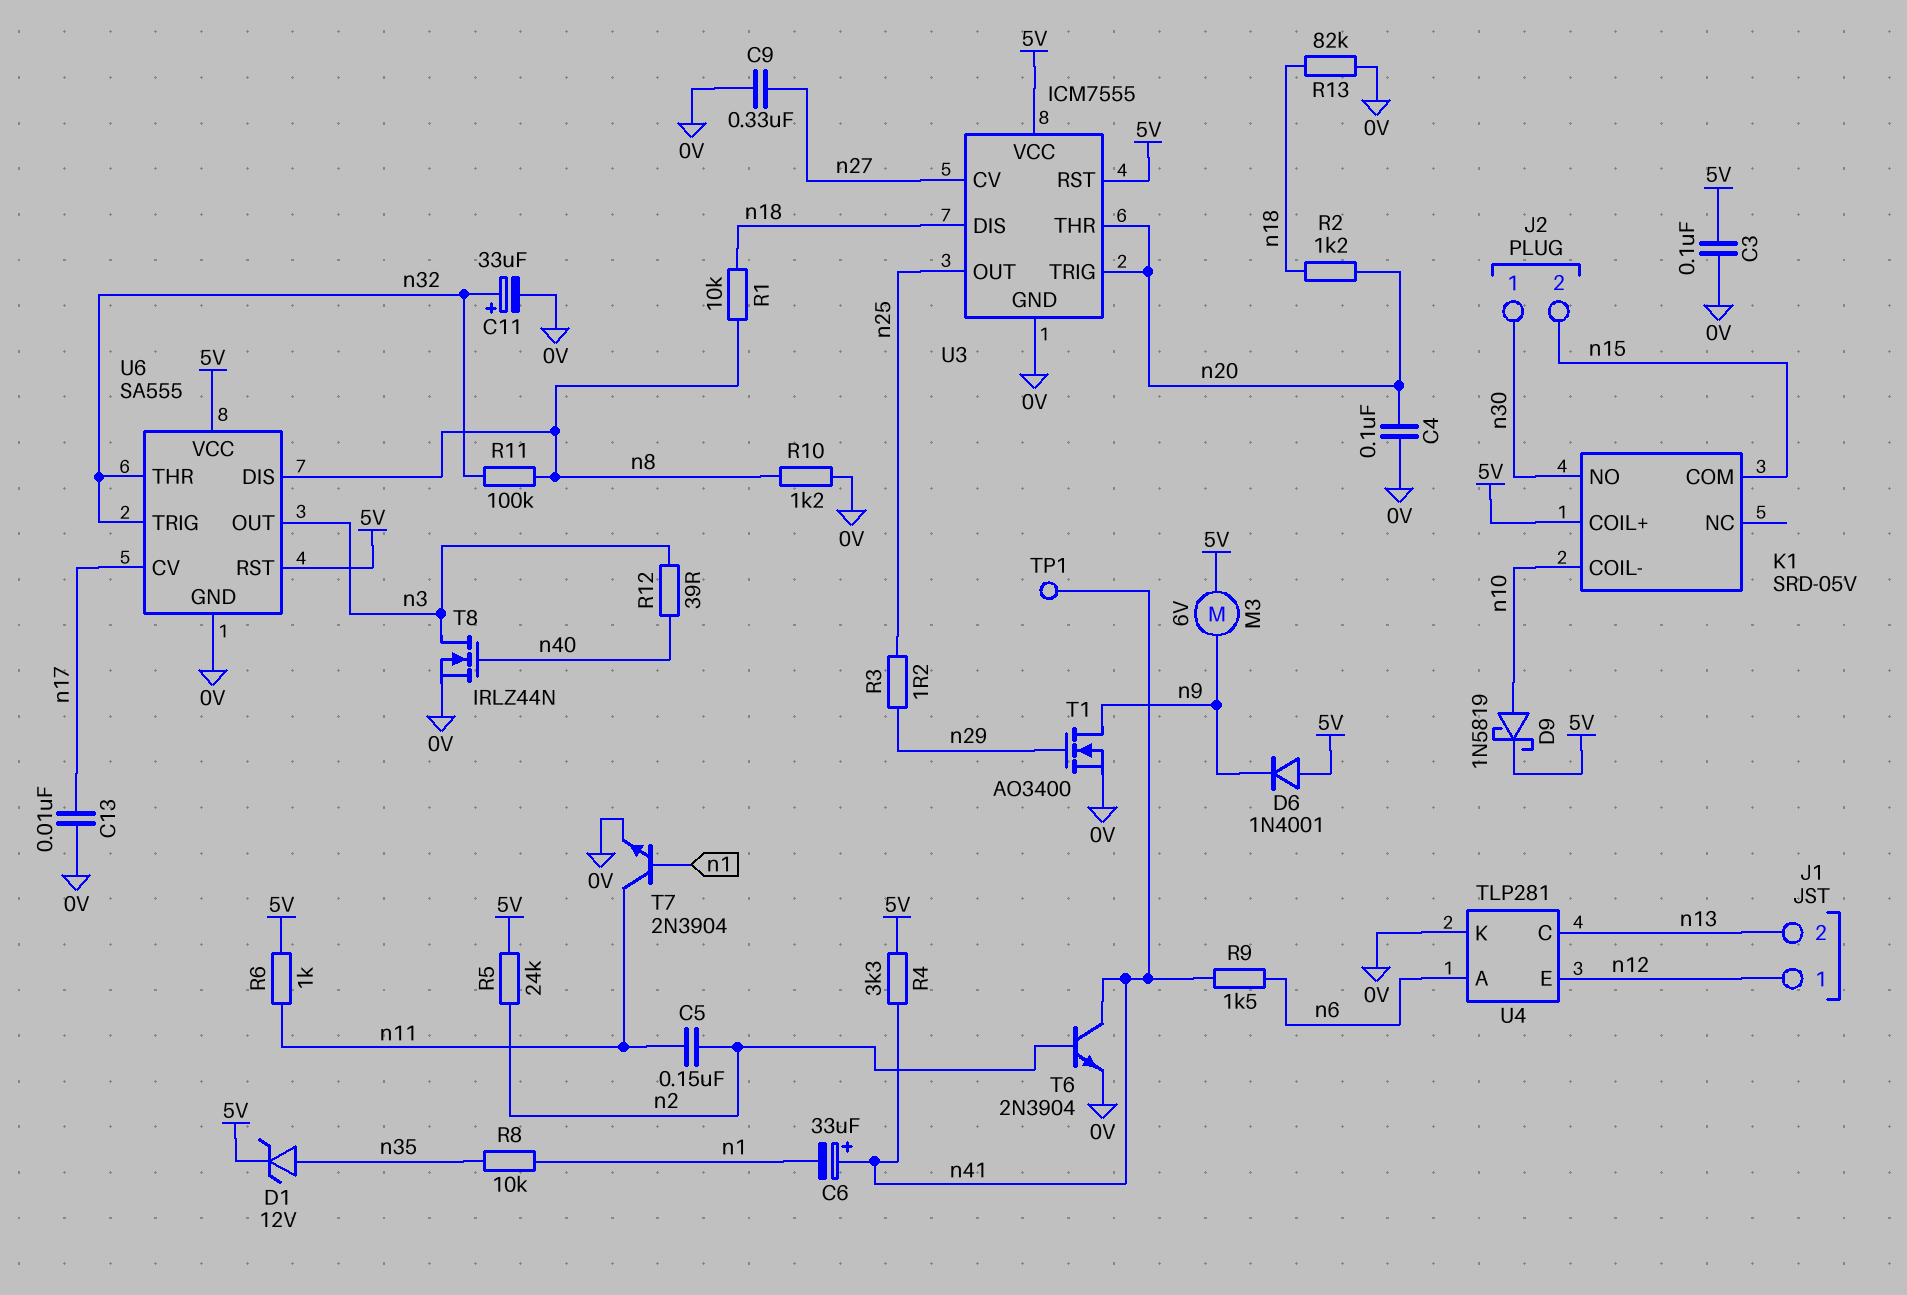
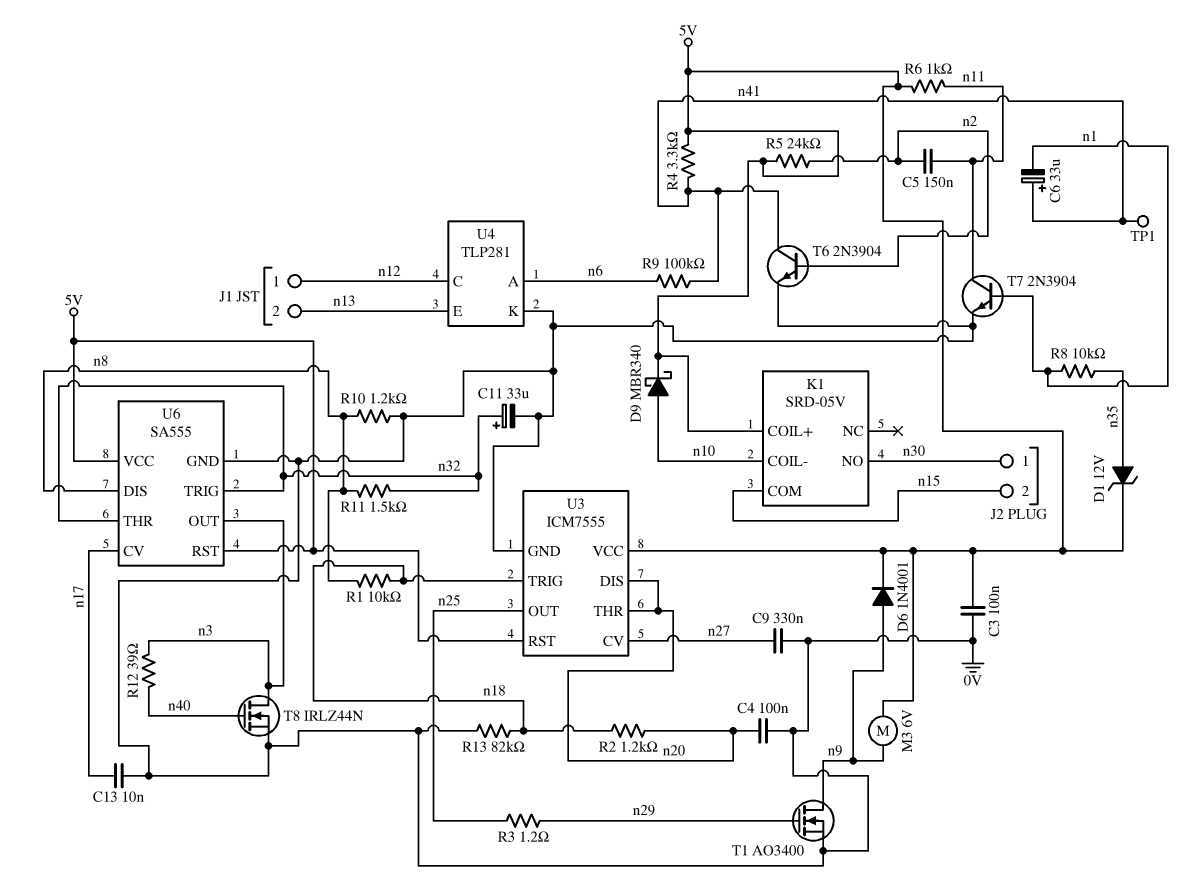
D6: diode 1N4001 (A 5V, K n9) -> diode 1N4001 (A n9, K 5V)
D9: schottky 1N5819 (A n10, K 5V) -> schottky MBR340 (A n10, K 5V)
R9: 1.5k (n6, n41) -> 100k (n6, n41)
R11: 100k (n8, n32) -> 1.5k (n8, n32)
U3 pin DIS: n18 -> n20
U3 pin TRIG: n20 -> n18
U4 pin C: n13 -> n12
U4 pin E: n12 -> n13

